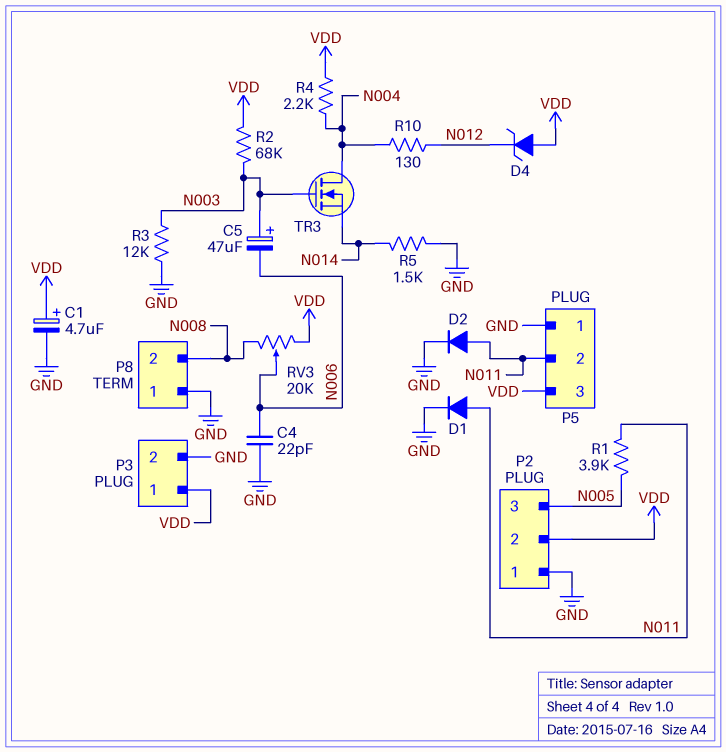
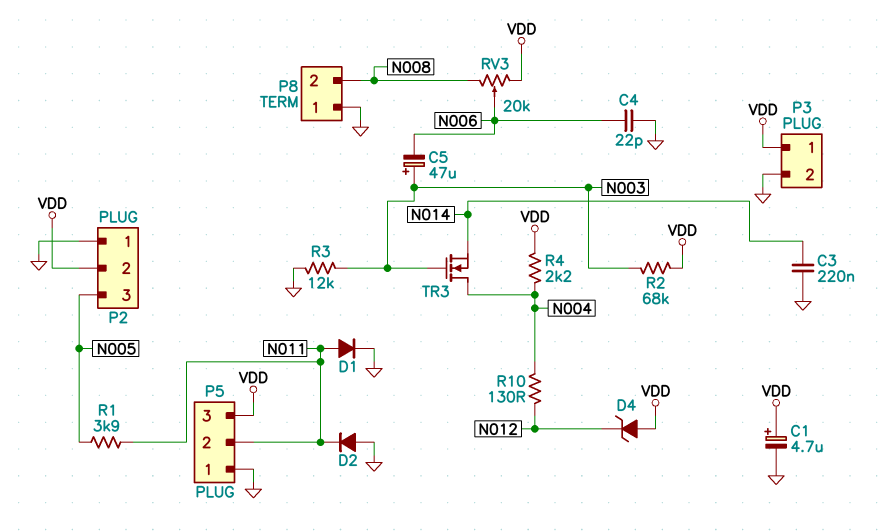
C3: none -> 220nF (GND, N014)
D2: diode (A N011, K GND) -> diode (A GND, K N011)
R5: 1.5k (GND, N014) -> none

